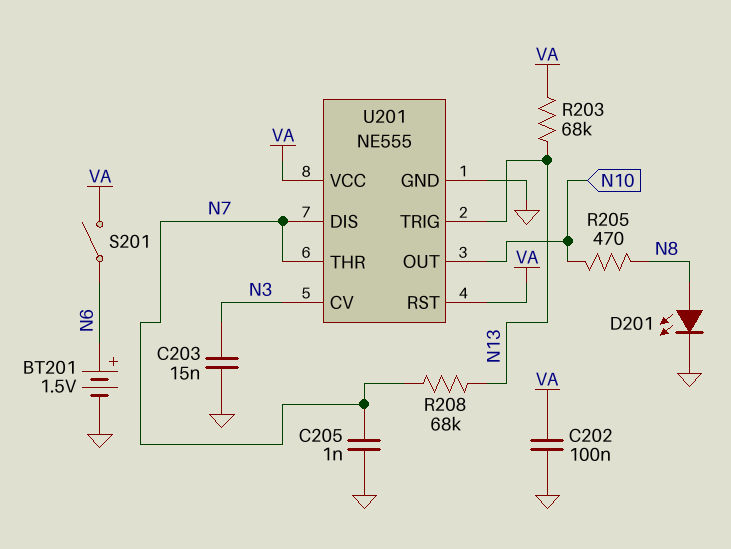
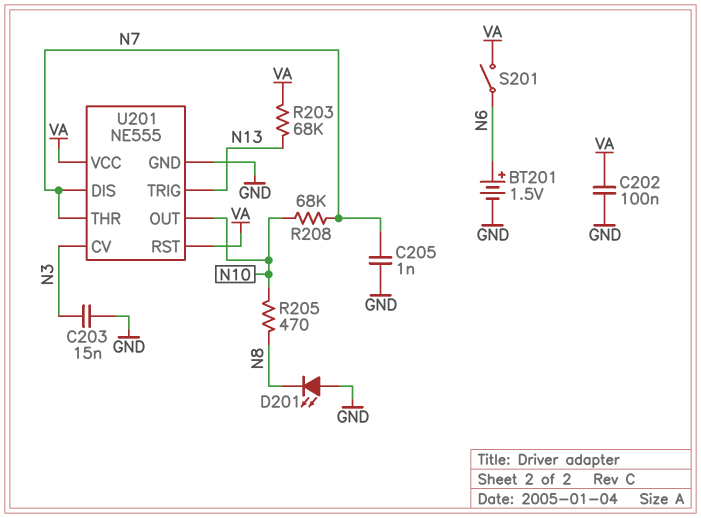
D201: LED (A N8, K GND) -> LED (A GND, K N8)
R208: 68k (N7, N13) -> 68k (N7, N10)

